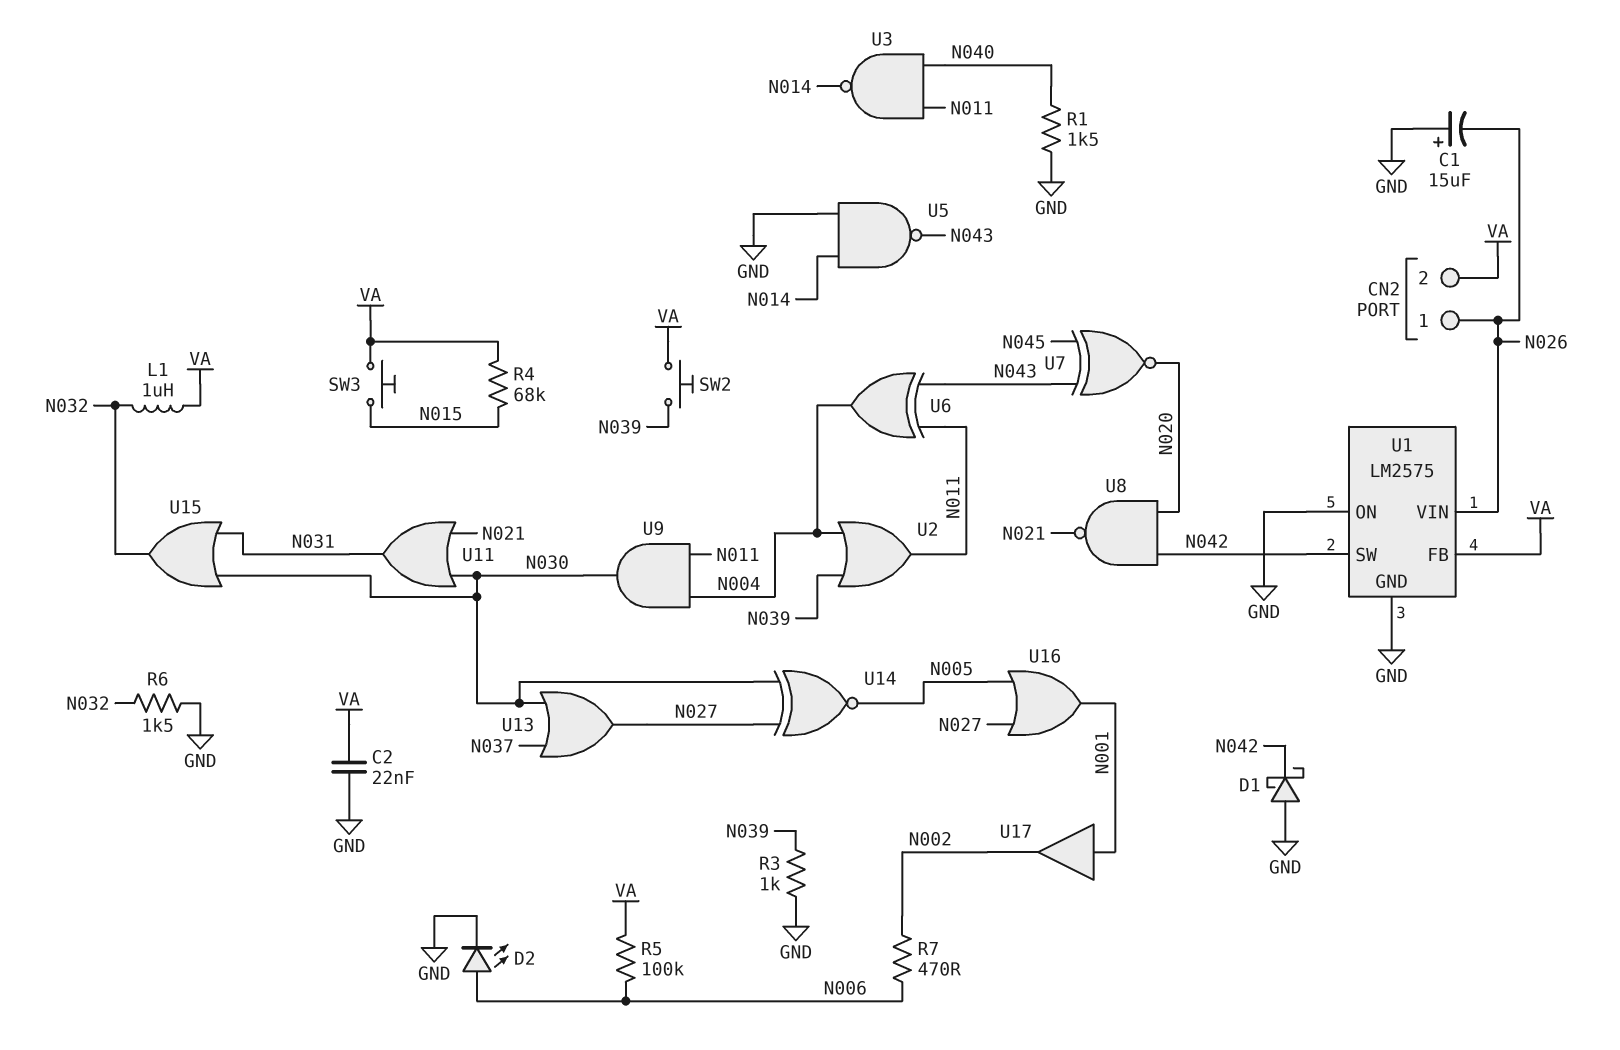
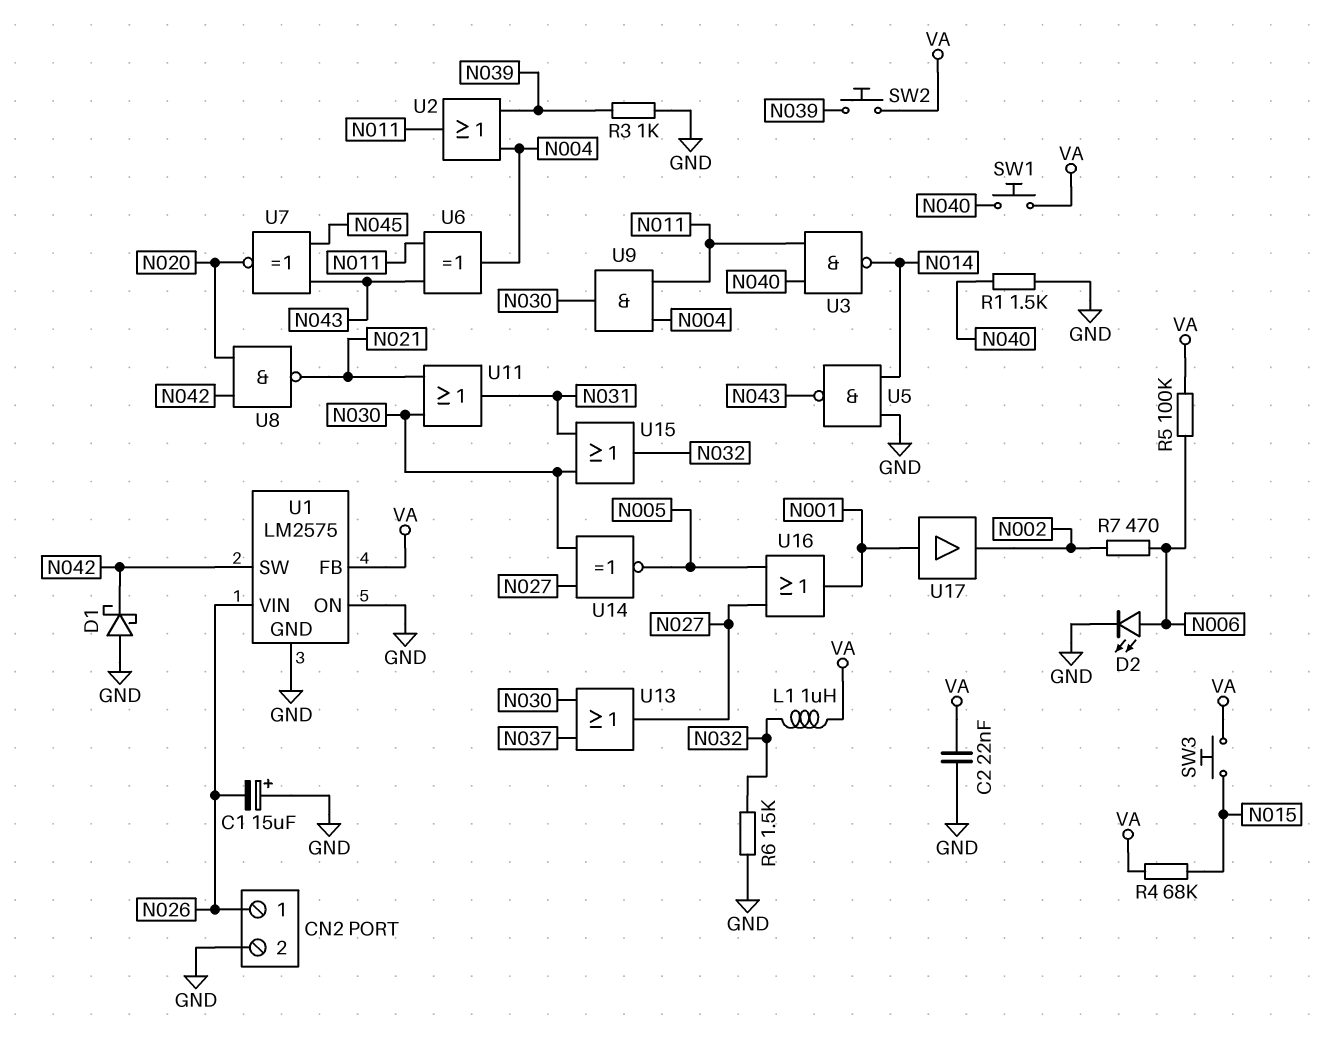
CN2 pin 2: VA -> GND
SW1: none -> button (N040, VA)

